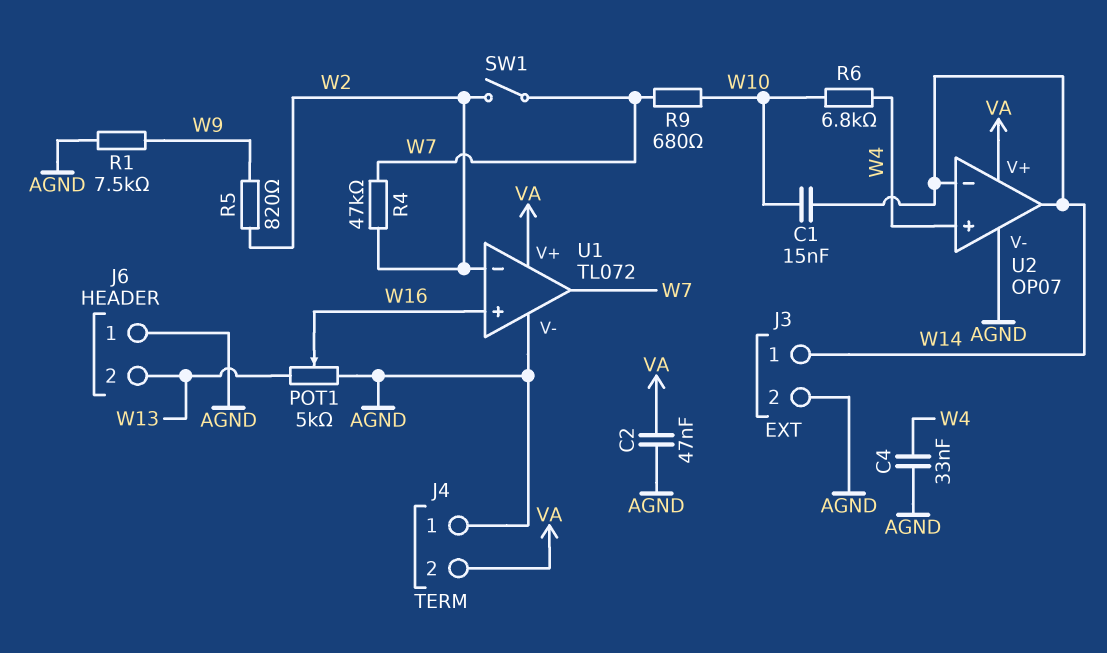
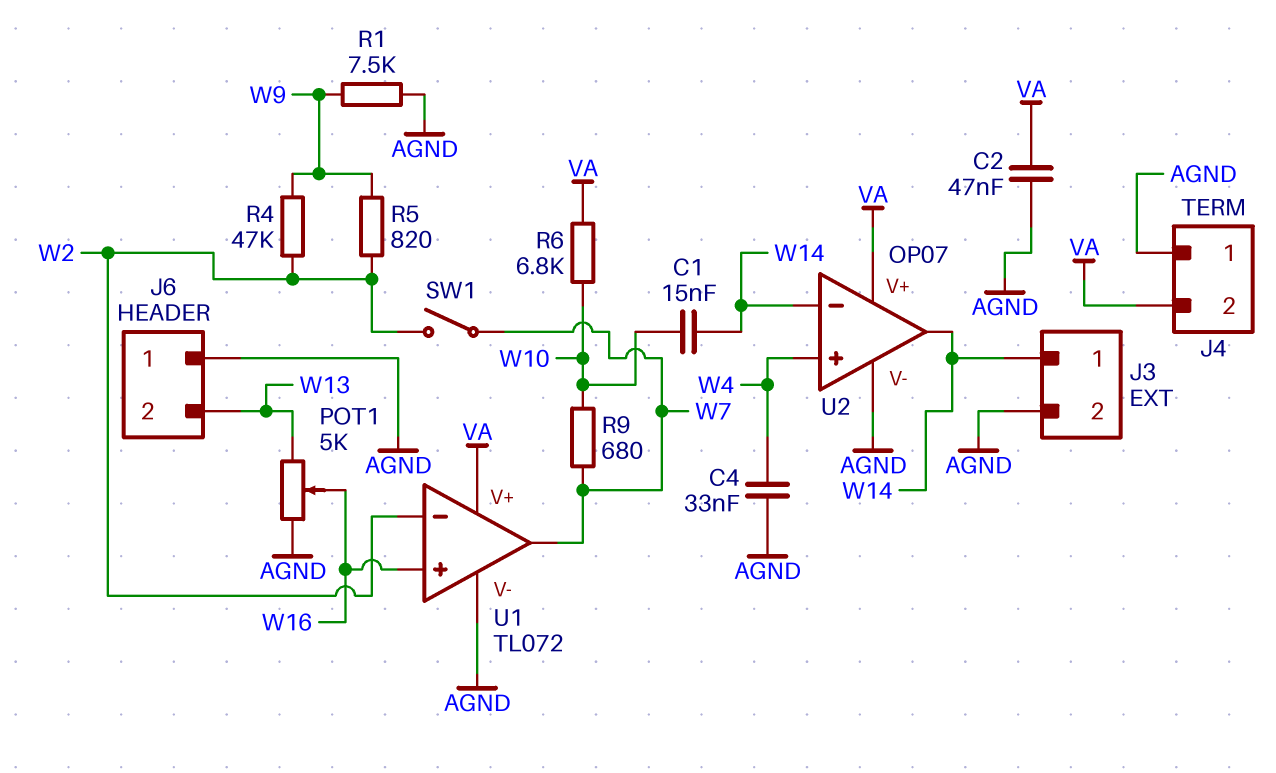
R4: 47k (W2, W7) -> 47k (W2, W9)
R6: 6.8k (W4, W10) -> 6.8k (VA, W10)

